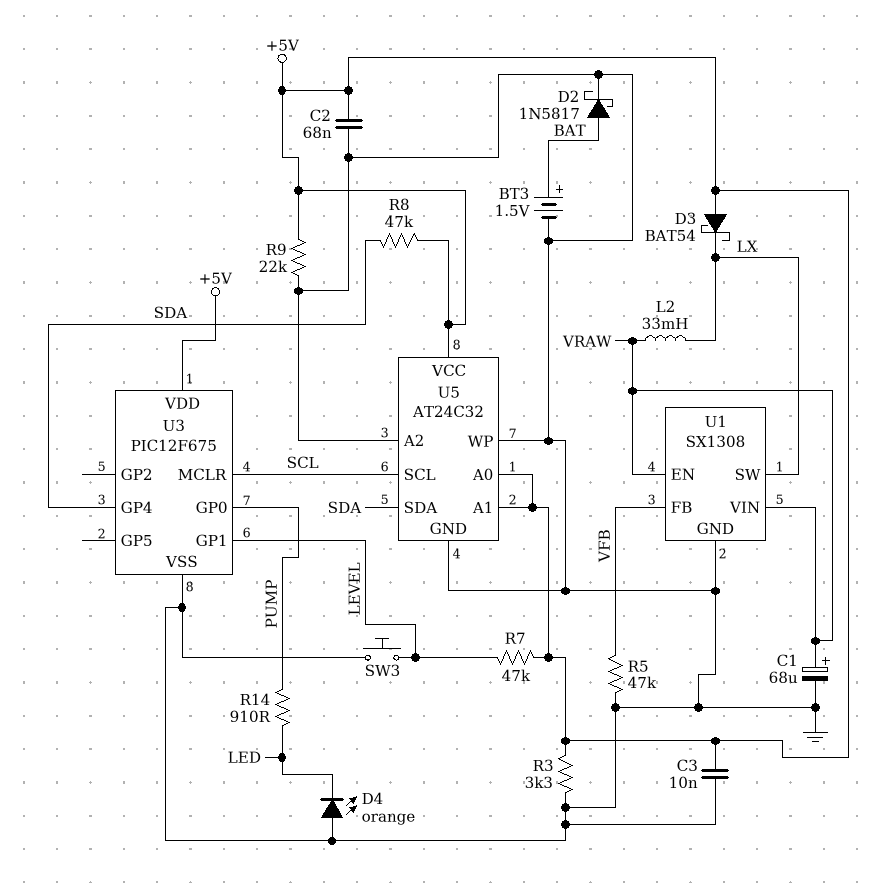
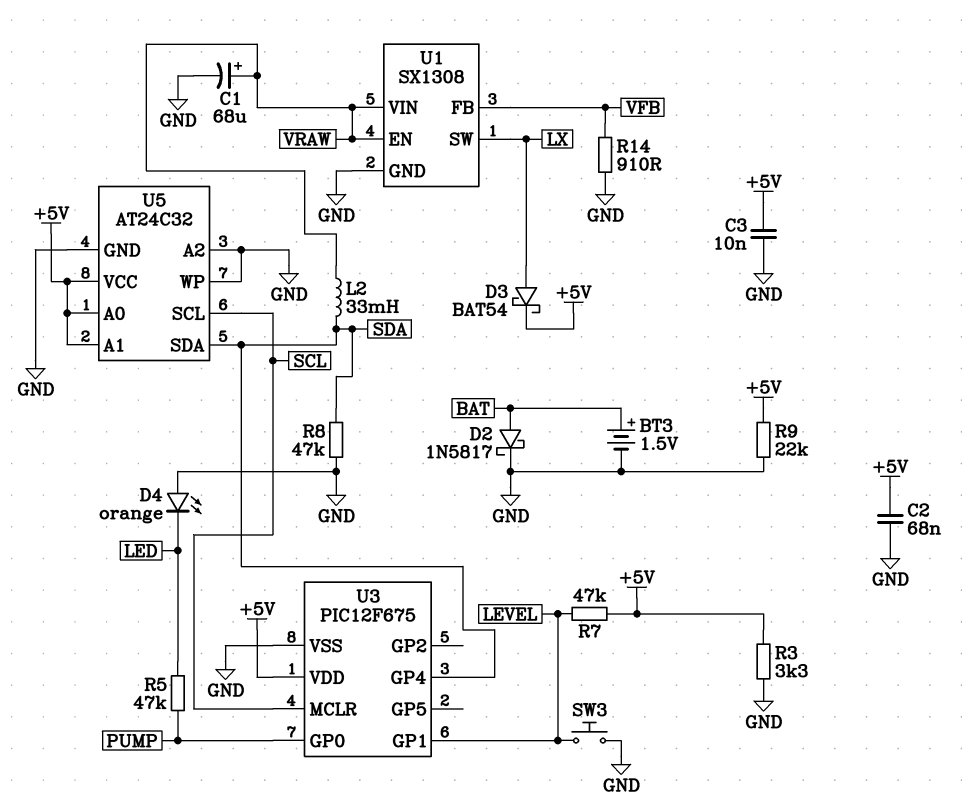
D3: schottky BAT54 (A +5V, K LX) -> schottky BAT54 (A LX, K +5V)
L2: 33mH (LX, VRAW) -> 33mH (SDA, VRAW)
R5: 47k (GND, VFB) -> 47k (LED, PUMP)
R8: 47k (+5V, SDA) -> 47k (GND, SDA)
R14: 910 (LED, PUMP) -> 910 (GND, VFB)

